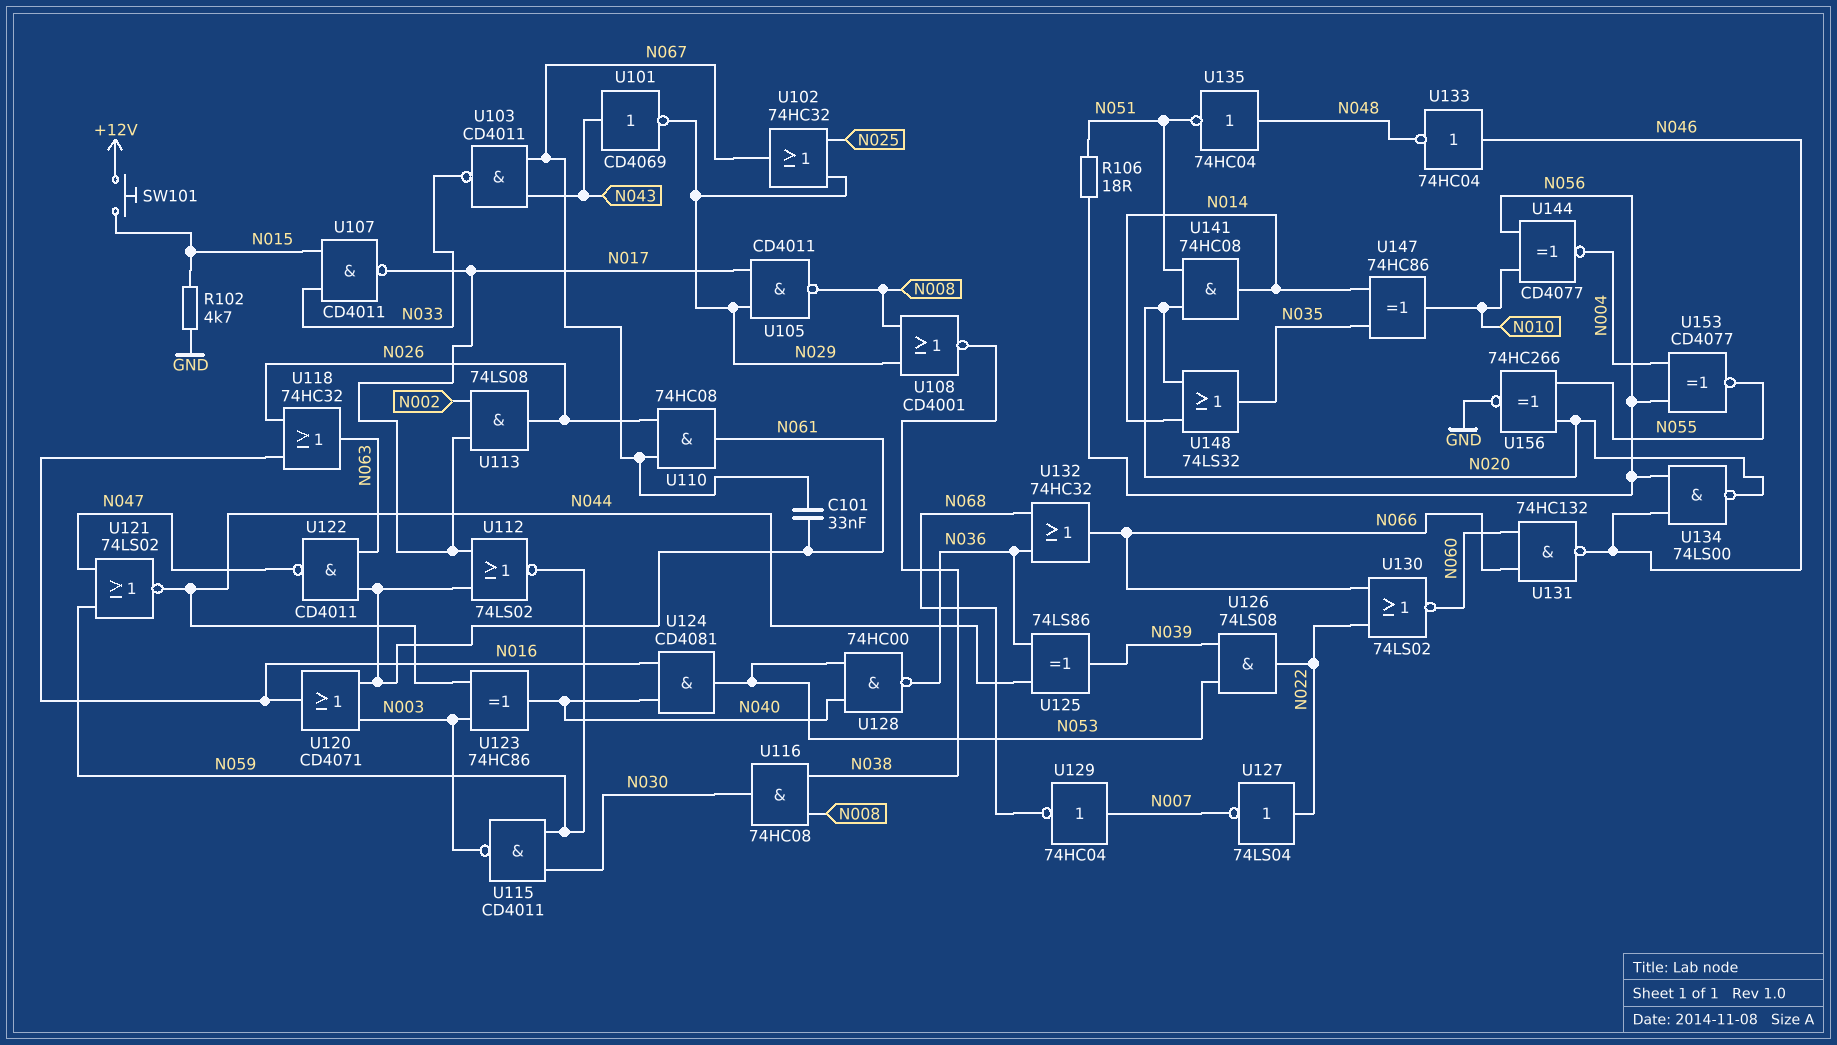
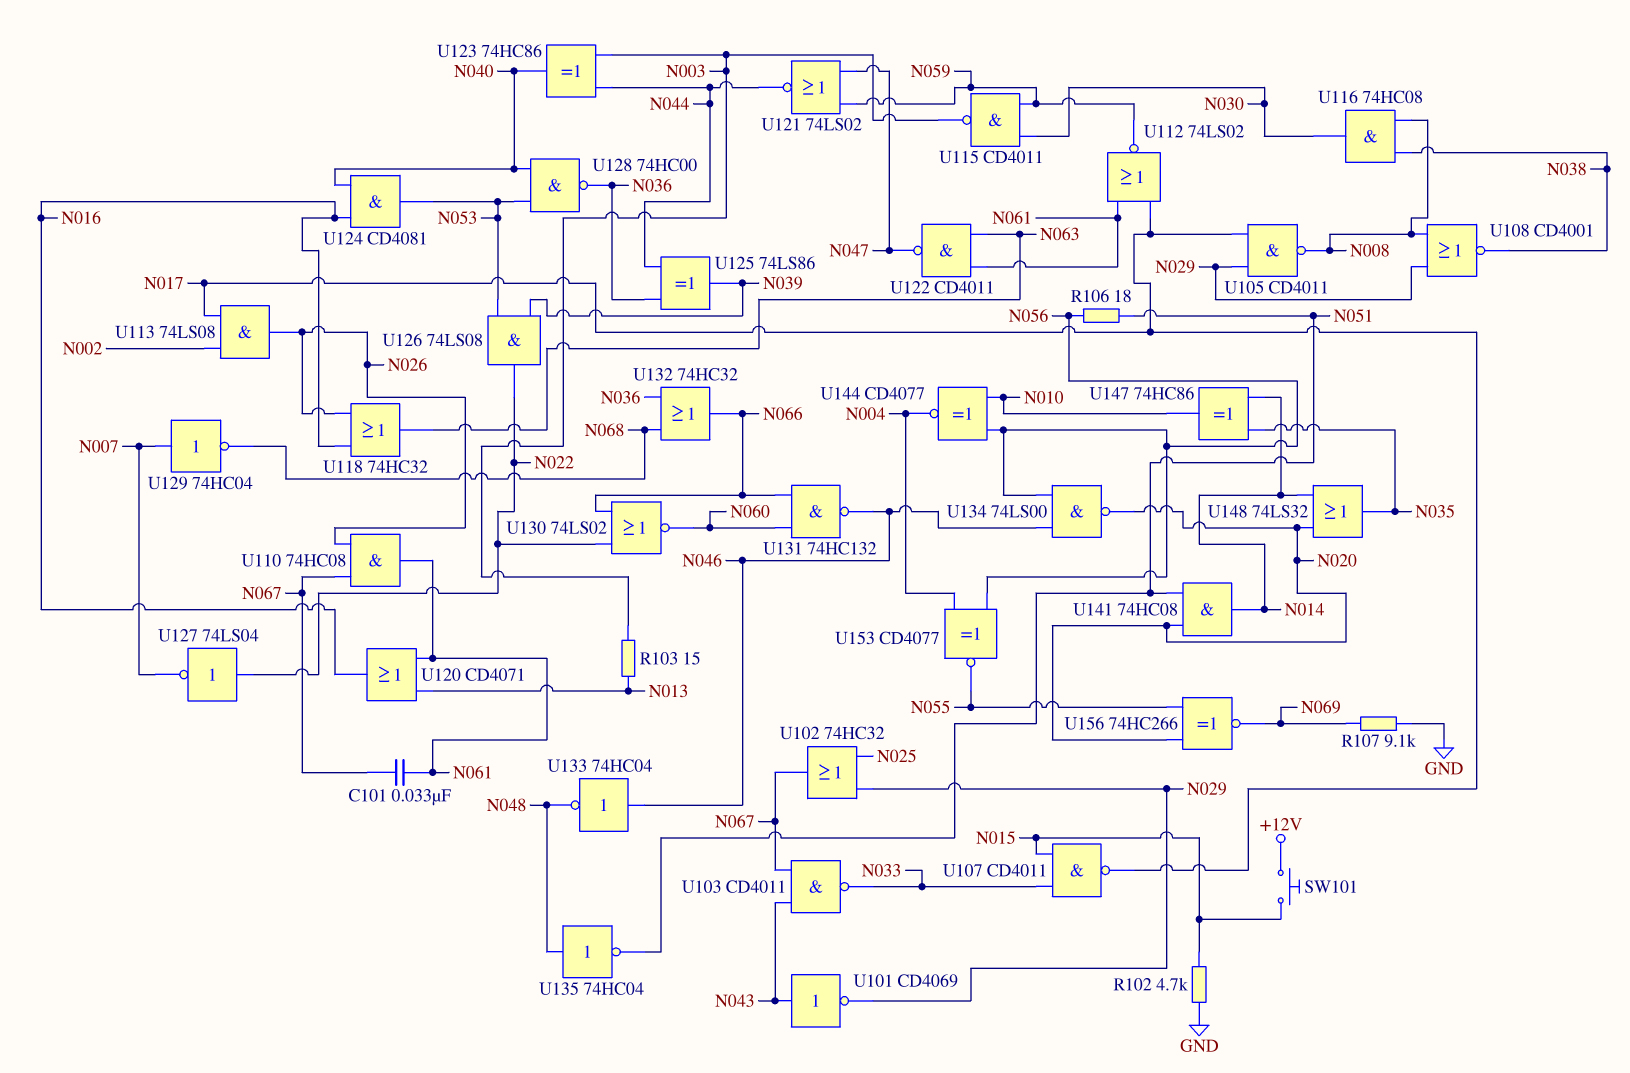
R103: none -> 15 (N003, N013)
R107: none -> 9.1k (GND, N069)
U120: OR CD4071 (in N003, in N061, out N016) -> OR CD4071 (in N013, in N061, out N016)
U156: XNOR 74HC266 (in N020, in N055, out GND) -> XNOR 74HC266 (in N020, in N055, out N069)

